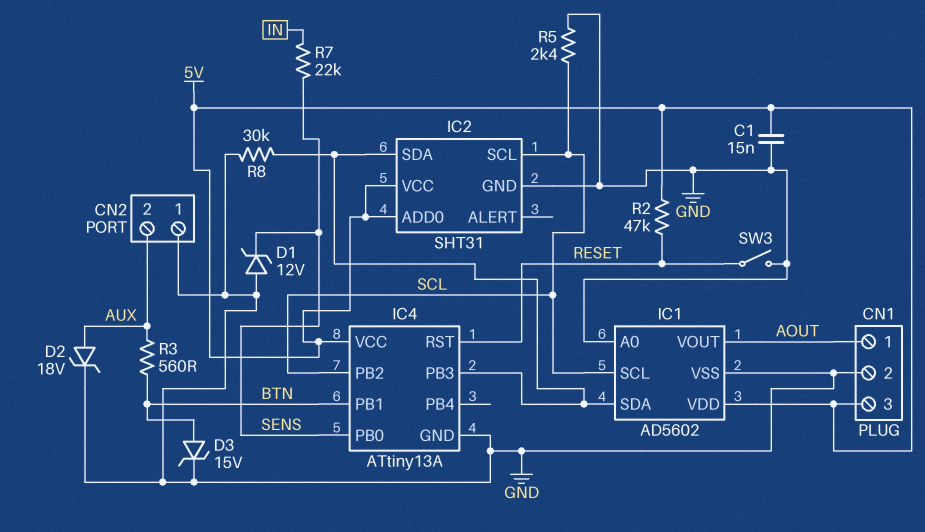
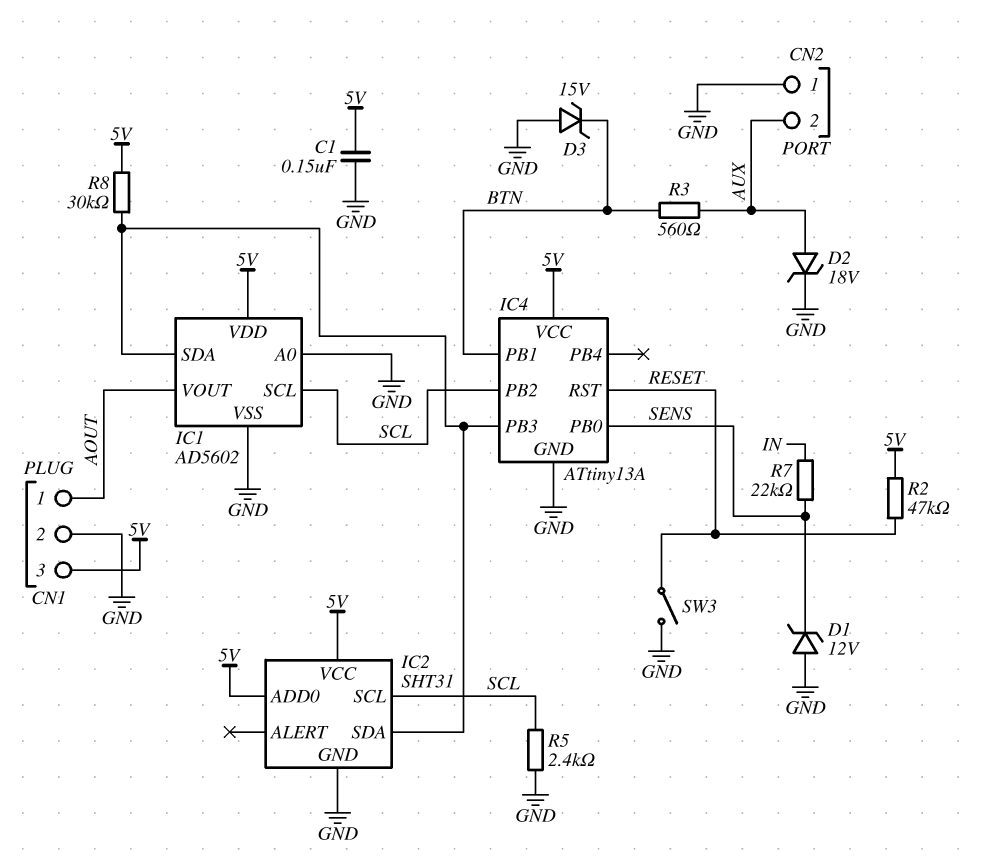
C1: 15nF (5V, GND) -> 150nF (5V, GND)
D3: zener 15V (A BTN, K GND) -> zener 15V (A GND, K BTN)
R8: 30k (GND, IC1/SDA) -> 30k (5V, IC1/SDA)

